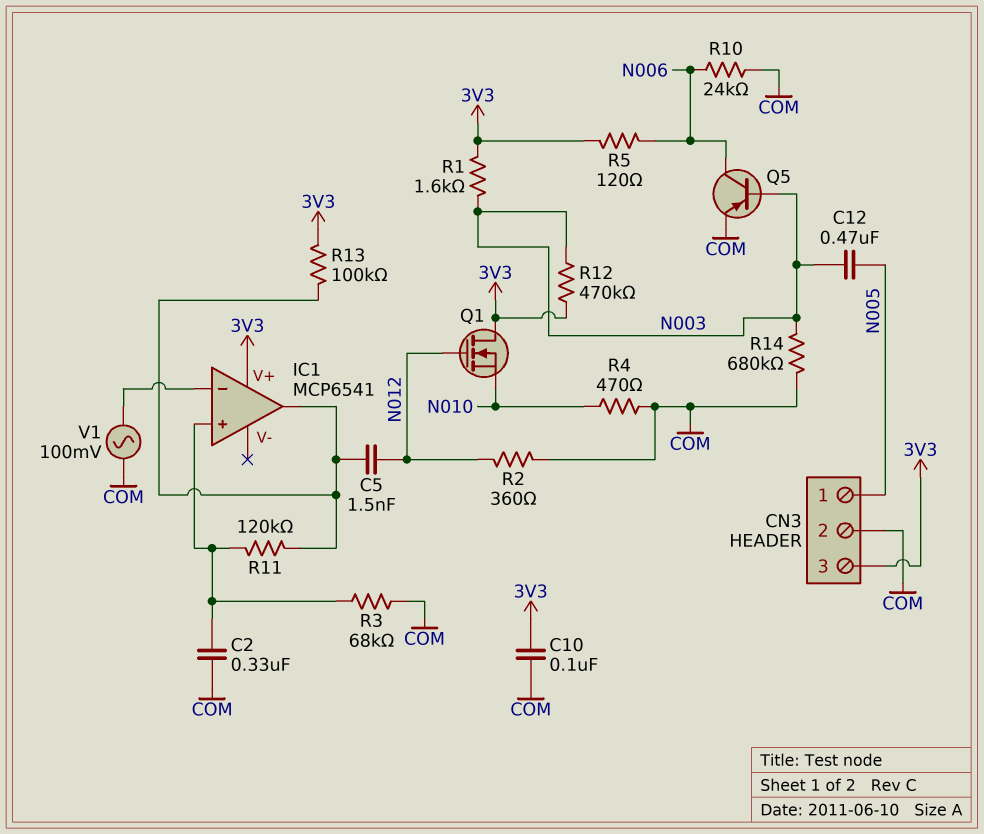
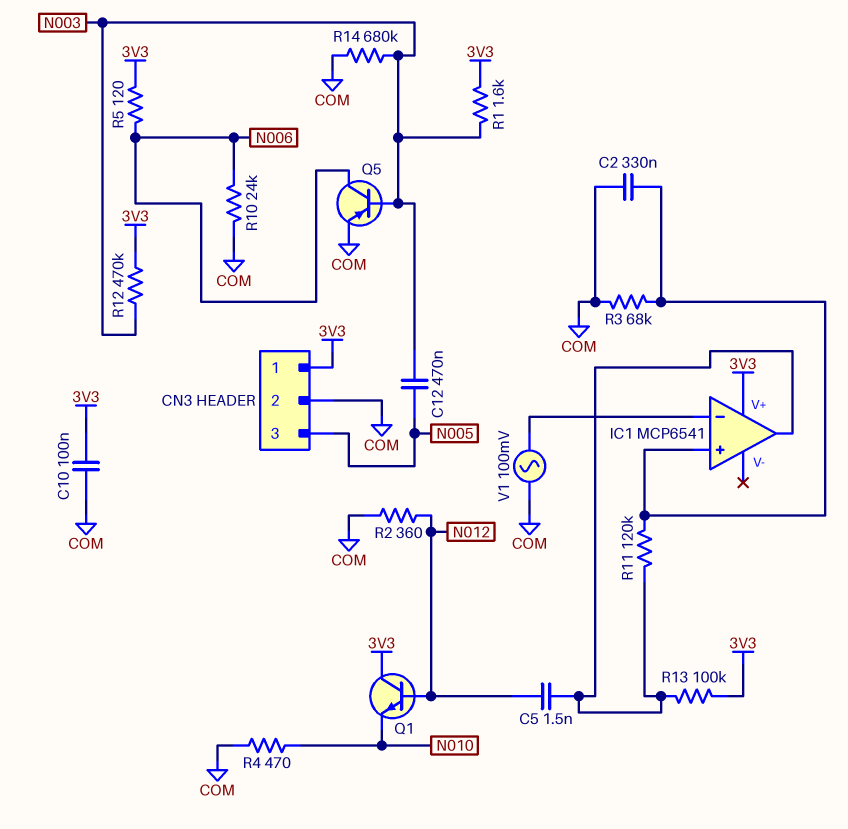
CN3 pin 1: N005 -> 3V3
CN3 pin 3: 3V3 -> N005
Q1: NMOS (G N012, D 3V3, S N010) -> NPN (B N012, C 3V3, E N010)

